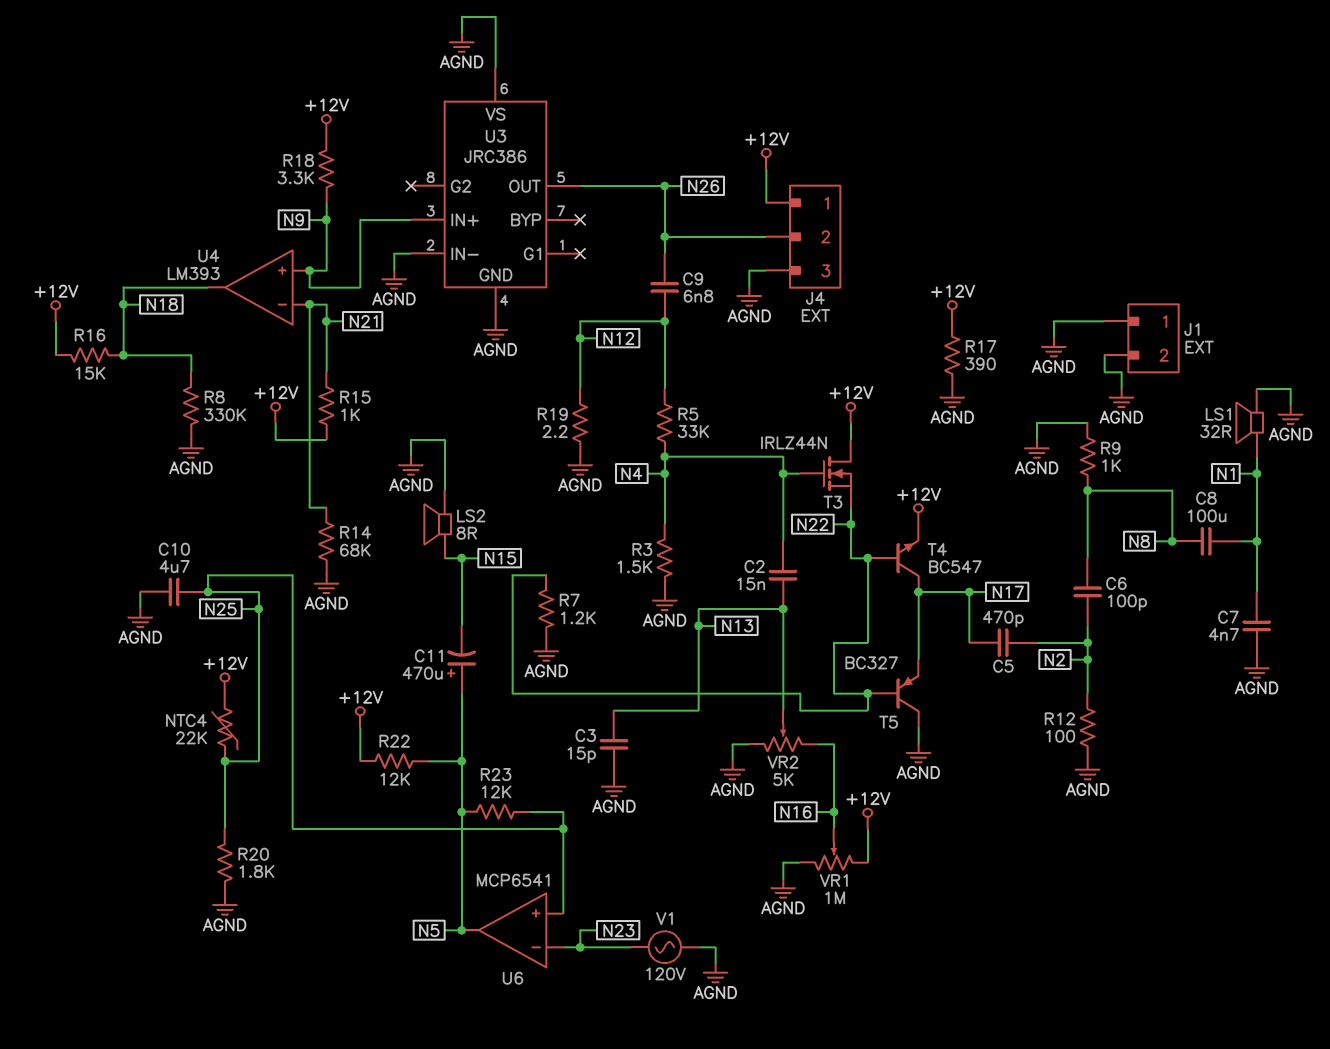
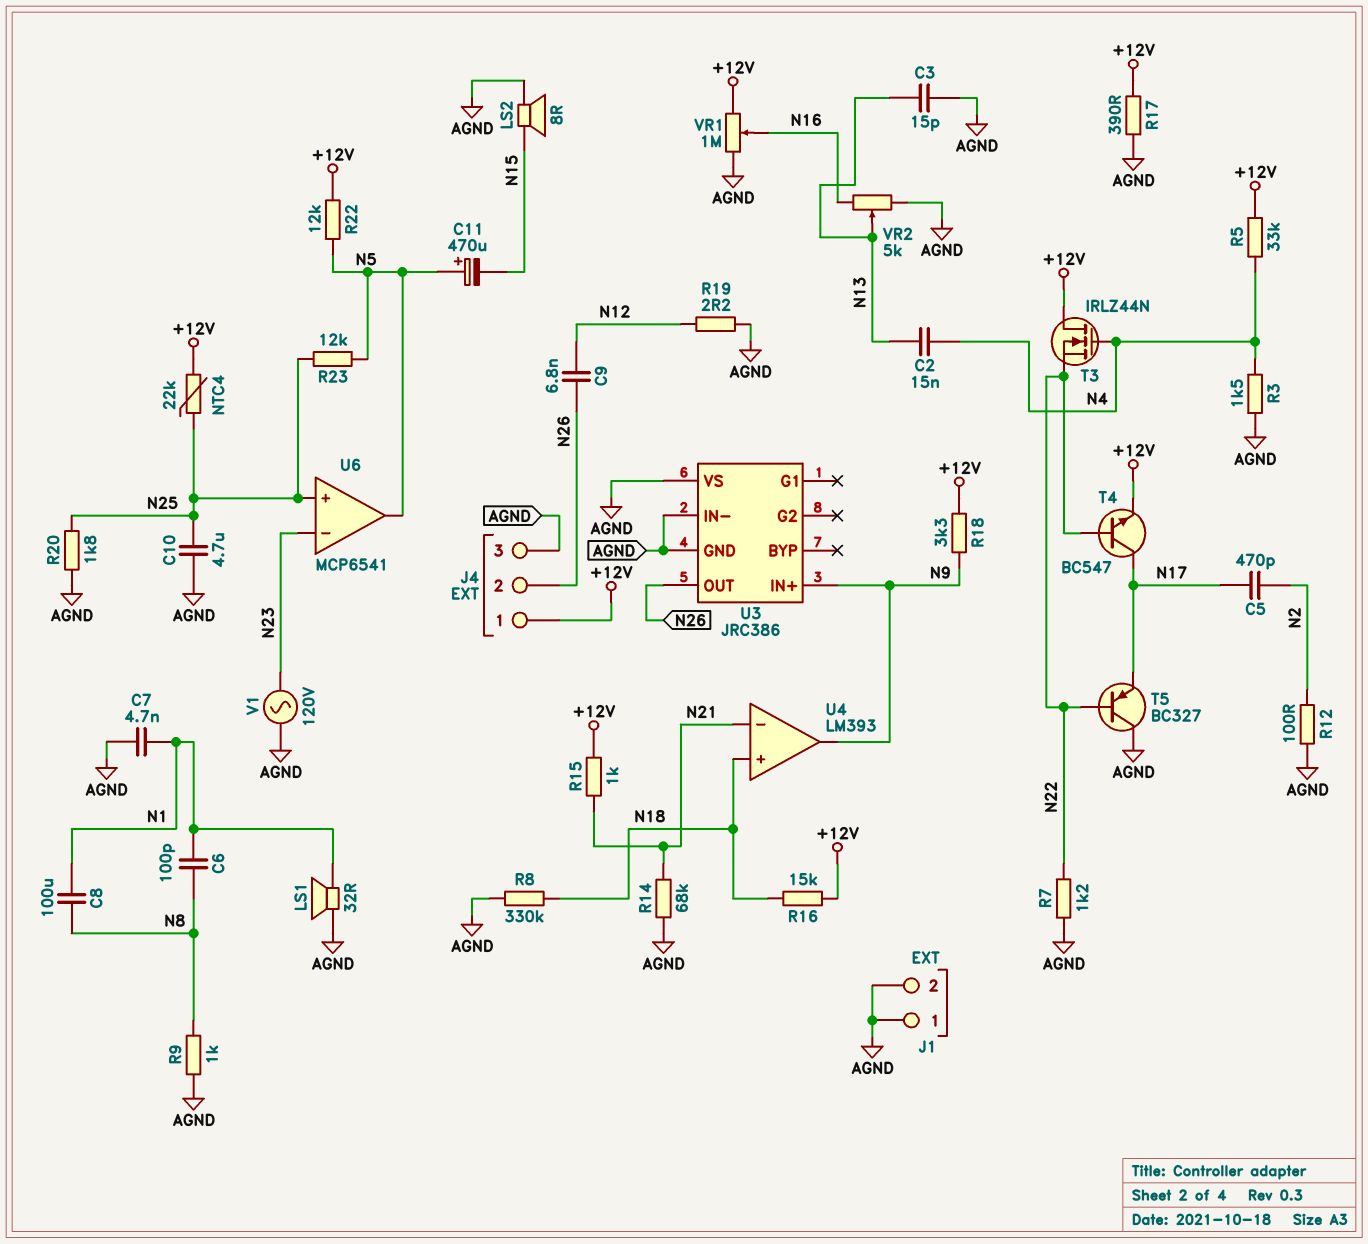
C6: 100pF (N2, N8) -> 100pF (N1, N8)
R5: 33k (N4, N12) -> 33k (+12V, N4)
U4 pin in+: N9 -> N18
U4 pin out: N18 -> N9

